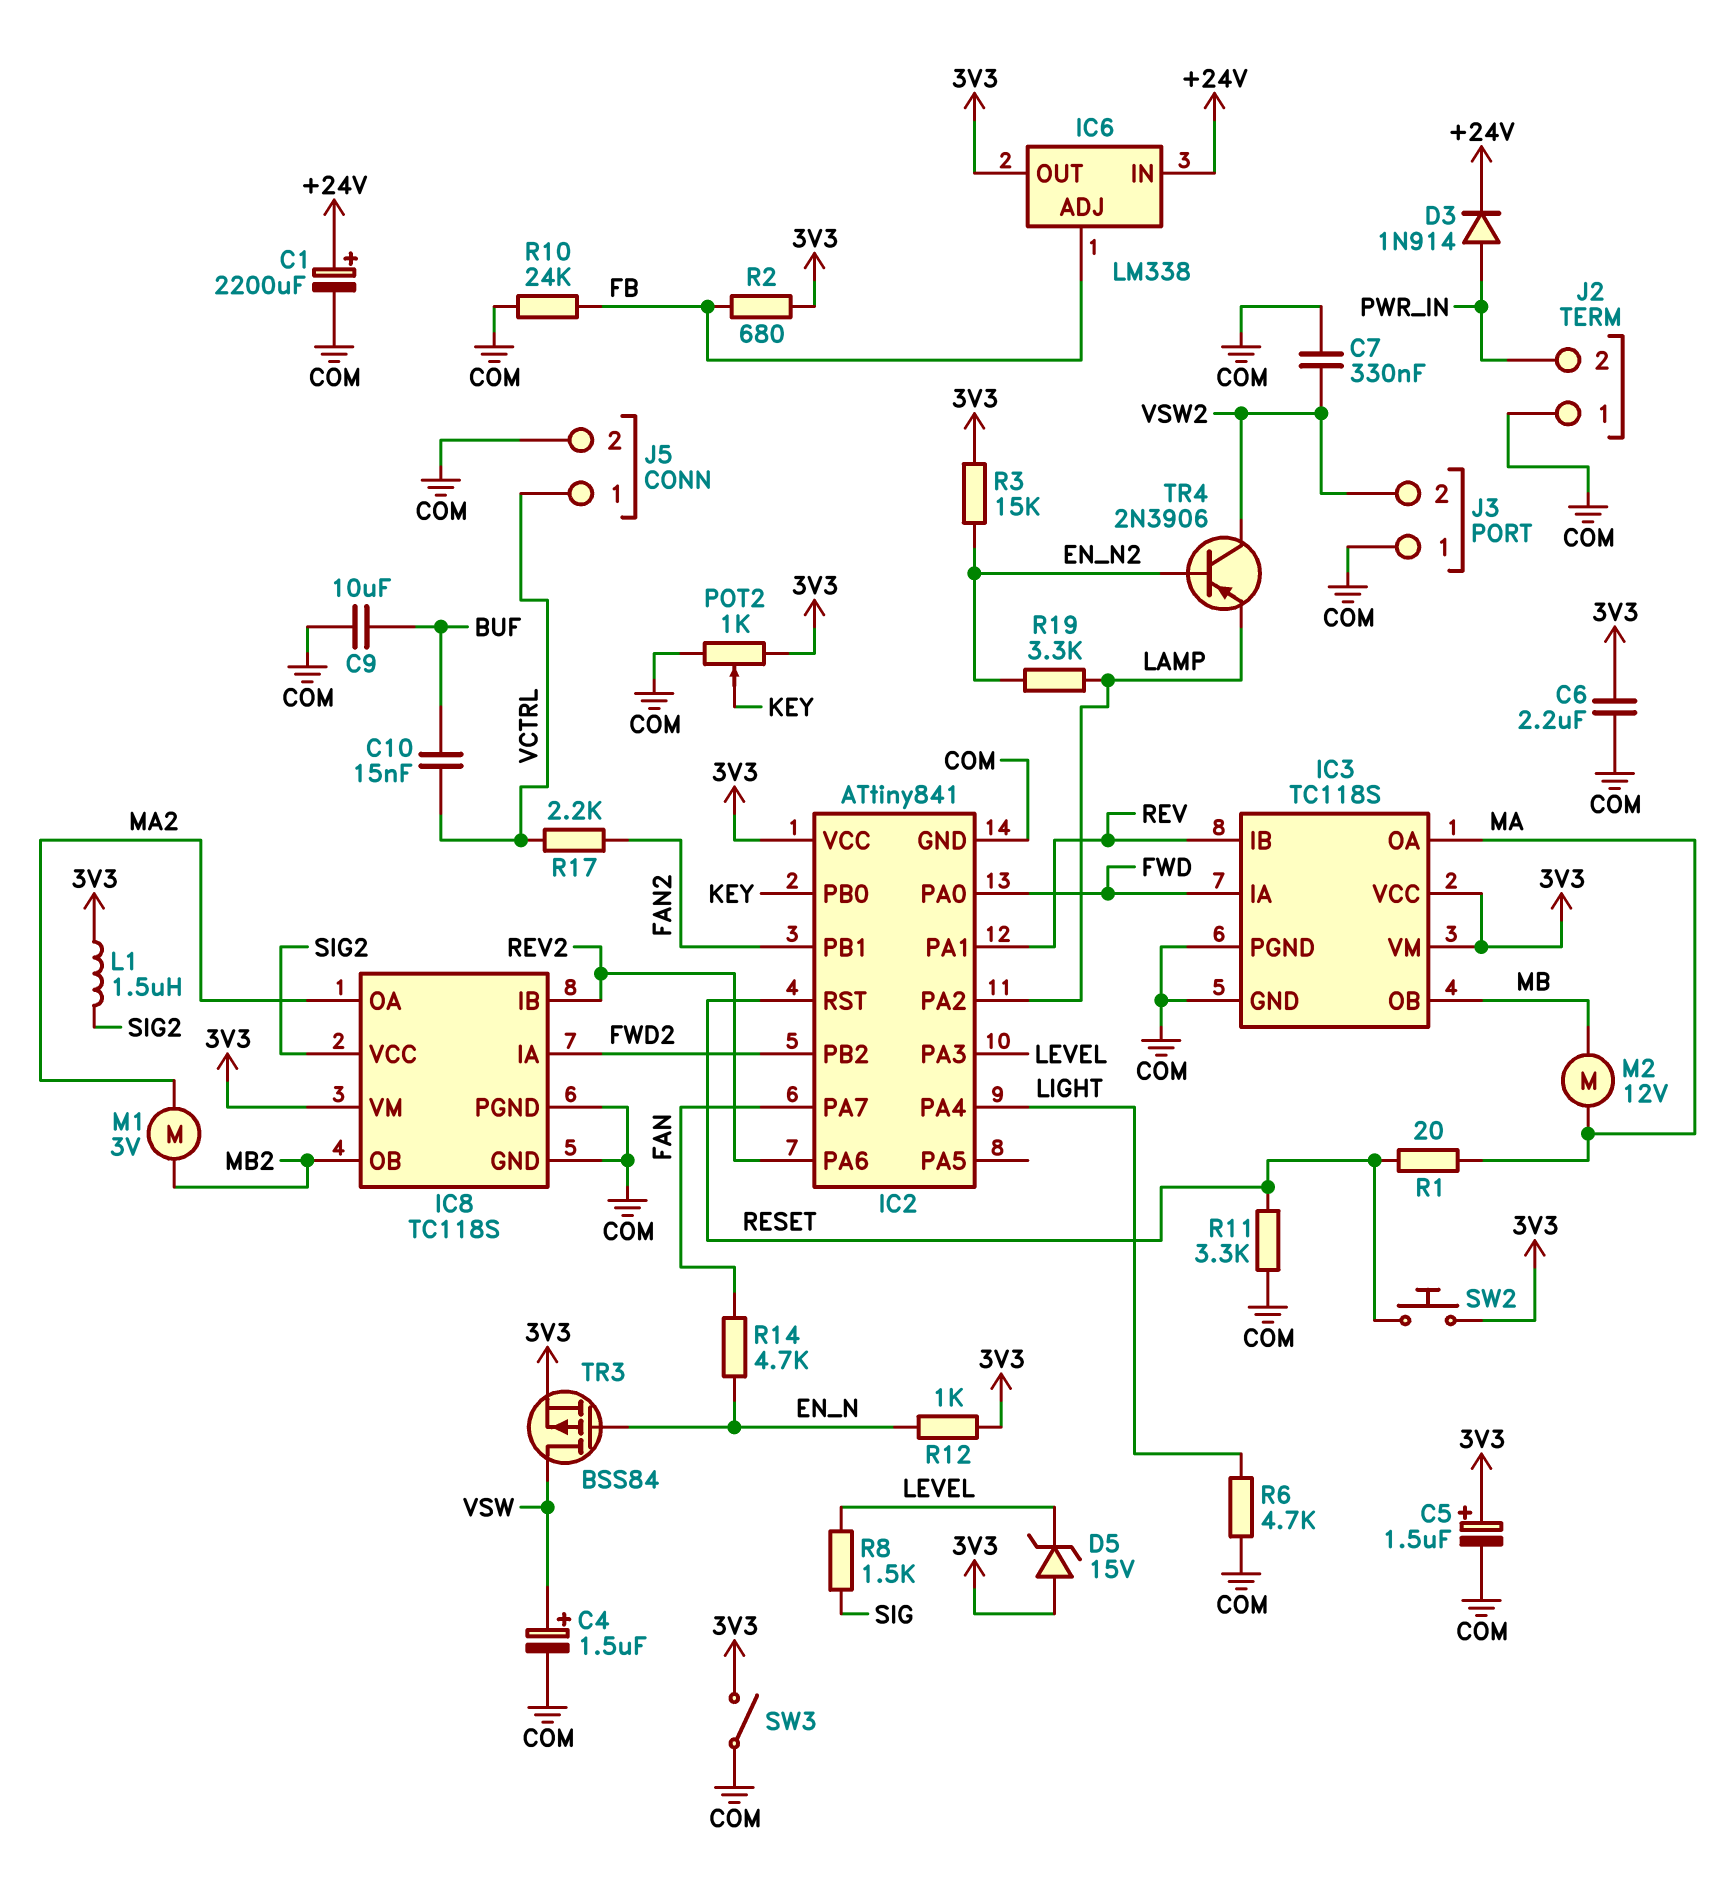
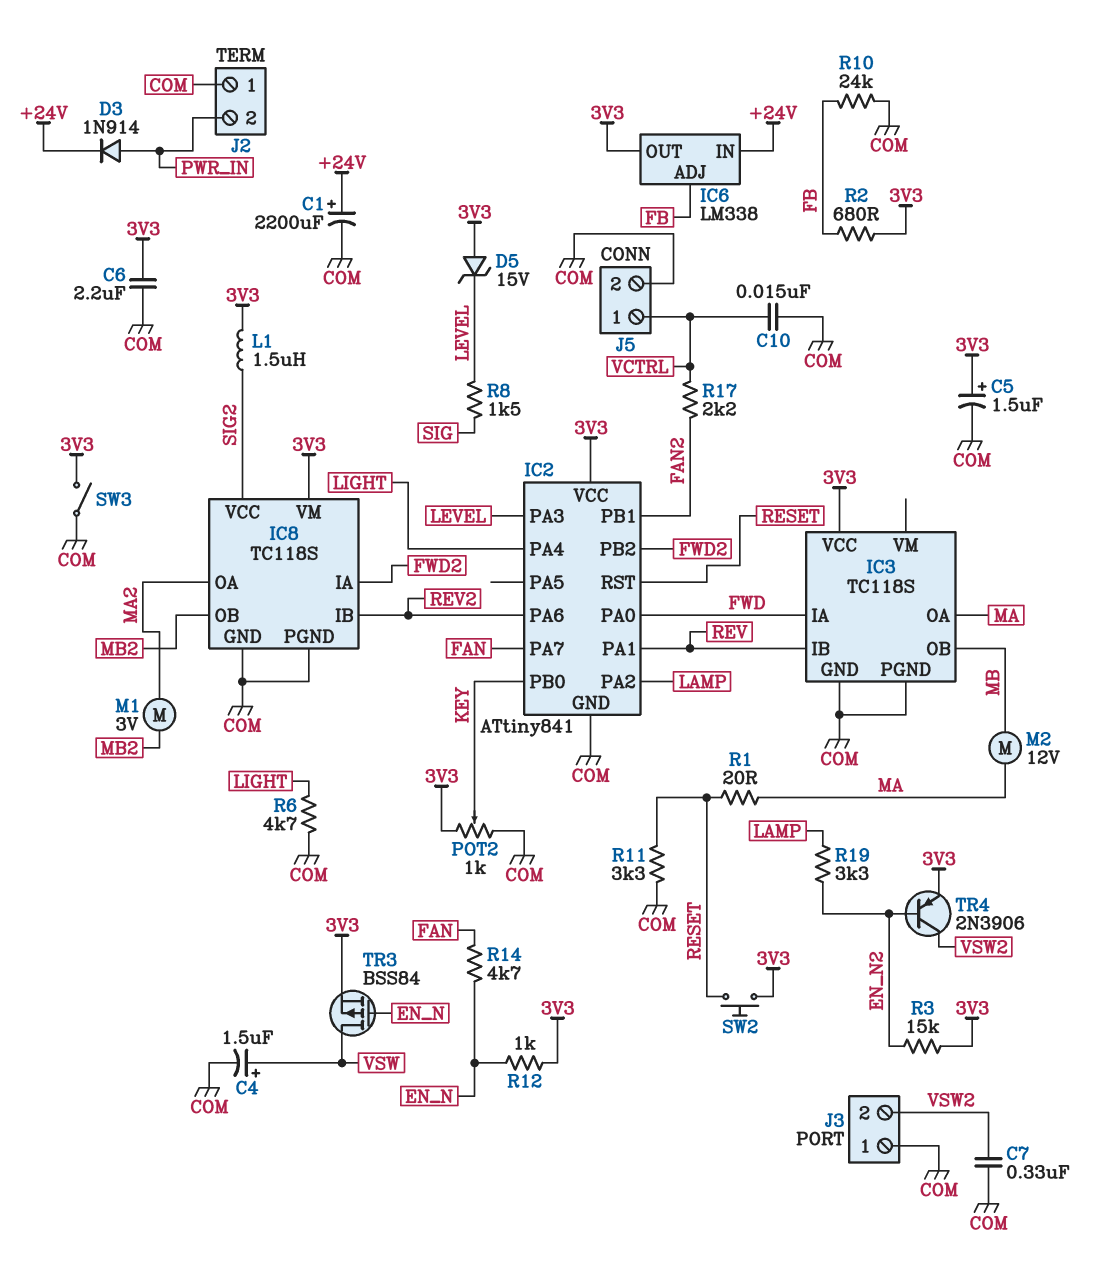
C9: 10uF (BUF, COM) -> none
C10: 15nF (BUF, VCTRL) -> 15nF (COM, VCTRL)
IC3 pin VM: 3V3 -> none
TR4: PNP 2N3906 (B EN_N2, C VSW2, E LAMP) -> PNP 2N3906 (B EN_N2, C VSW2, E 3V3)

